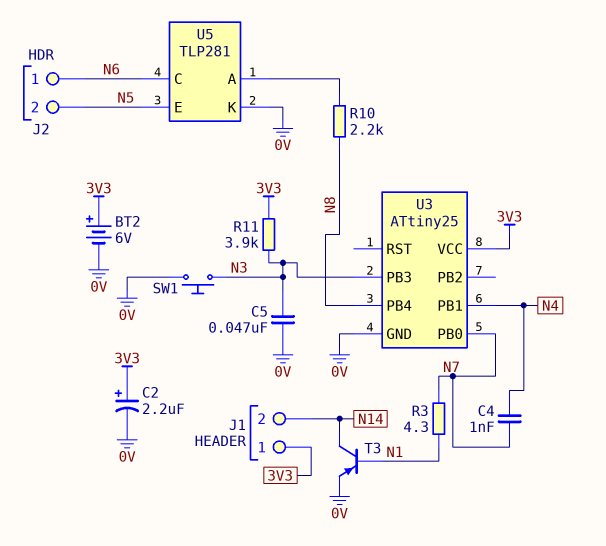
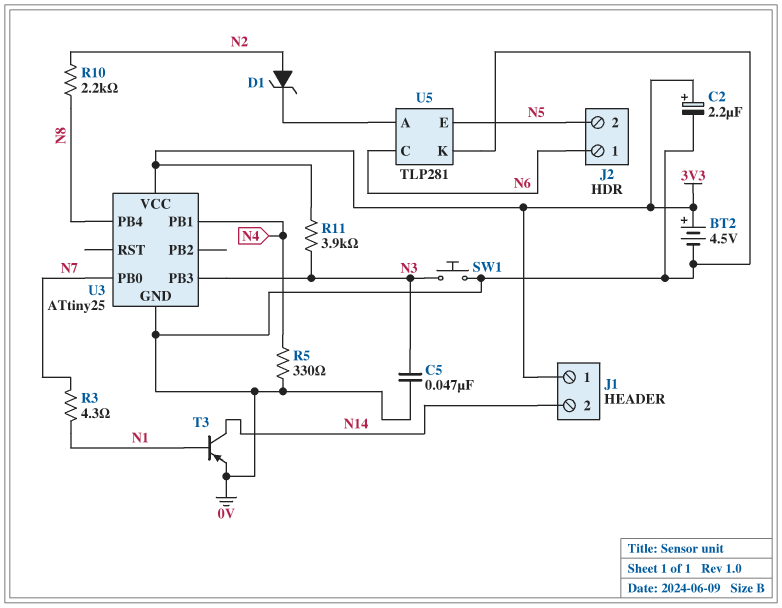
BT2: 6V (plus 3V3, minus 0V) -> 4.5V (plus 3V3, minus 0V)
C4: 1nF (N4, N7) -> none
D1: none -> zener (A N2, K U5/A)
R5: none -> 330 (0V, N4)
R10: 2.2k (N8, U5/A) -> 2.2k (N2, N8)

